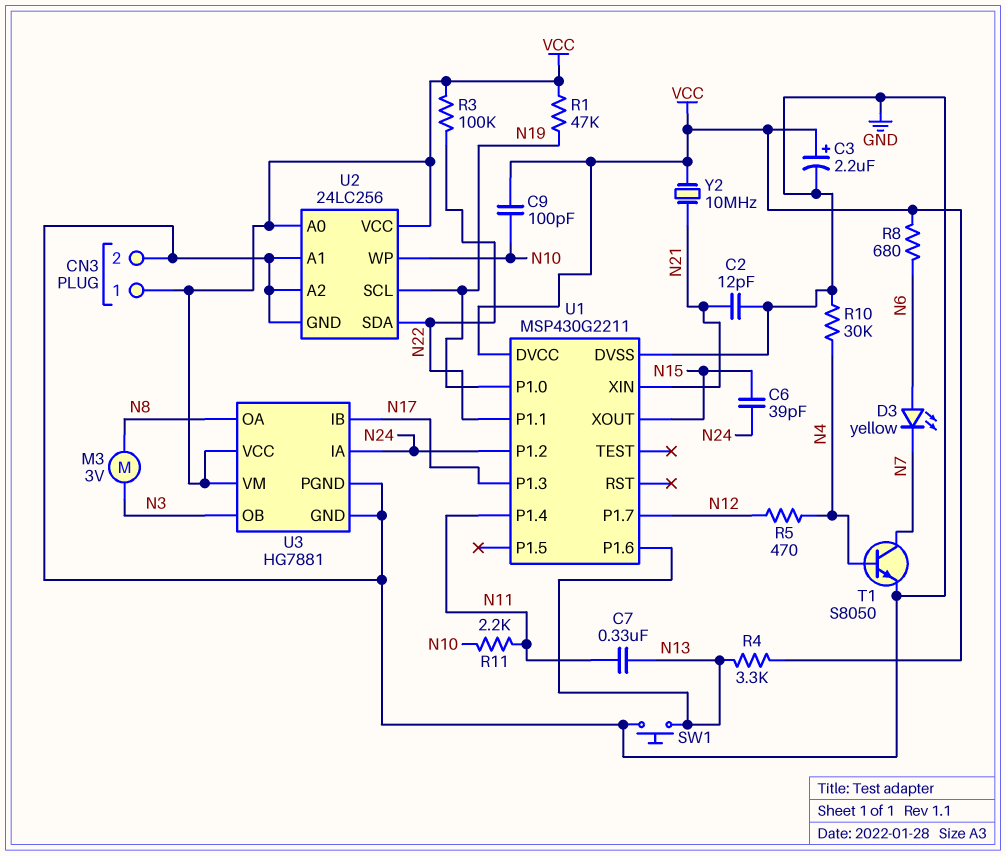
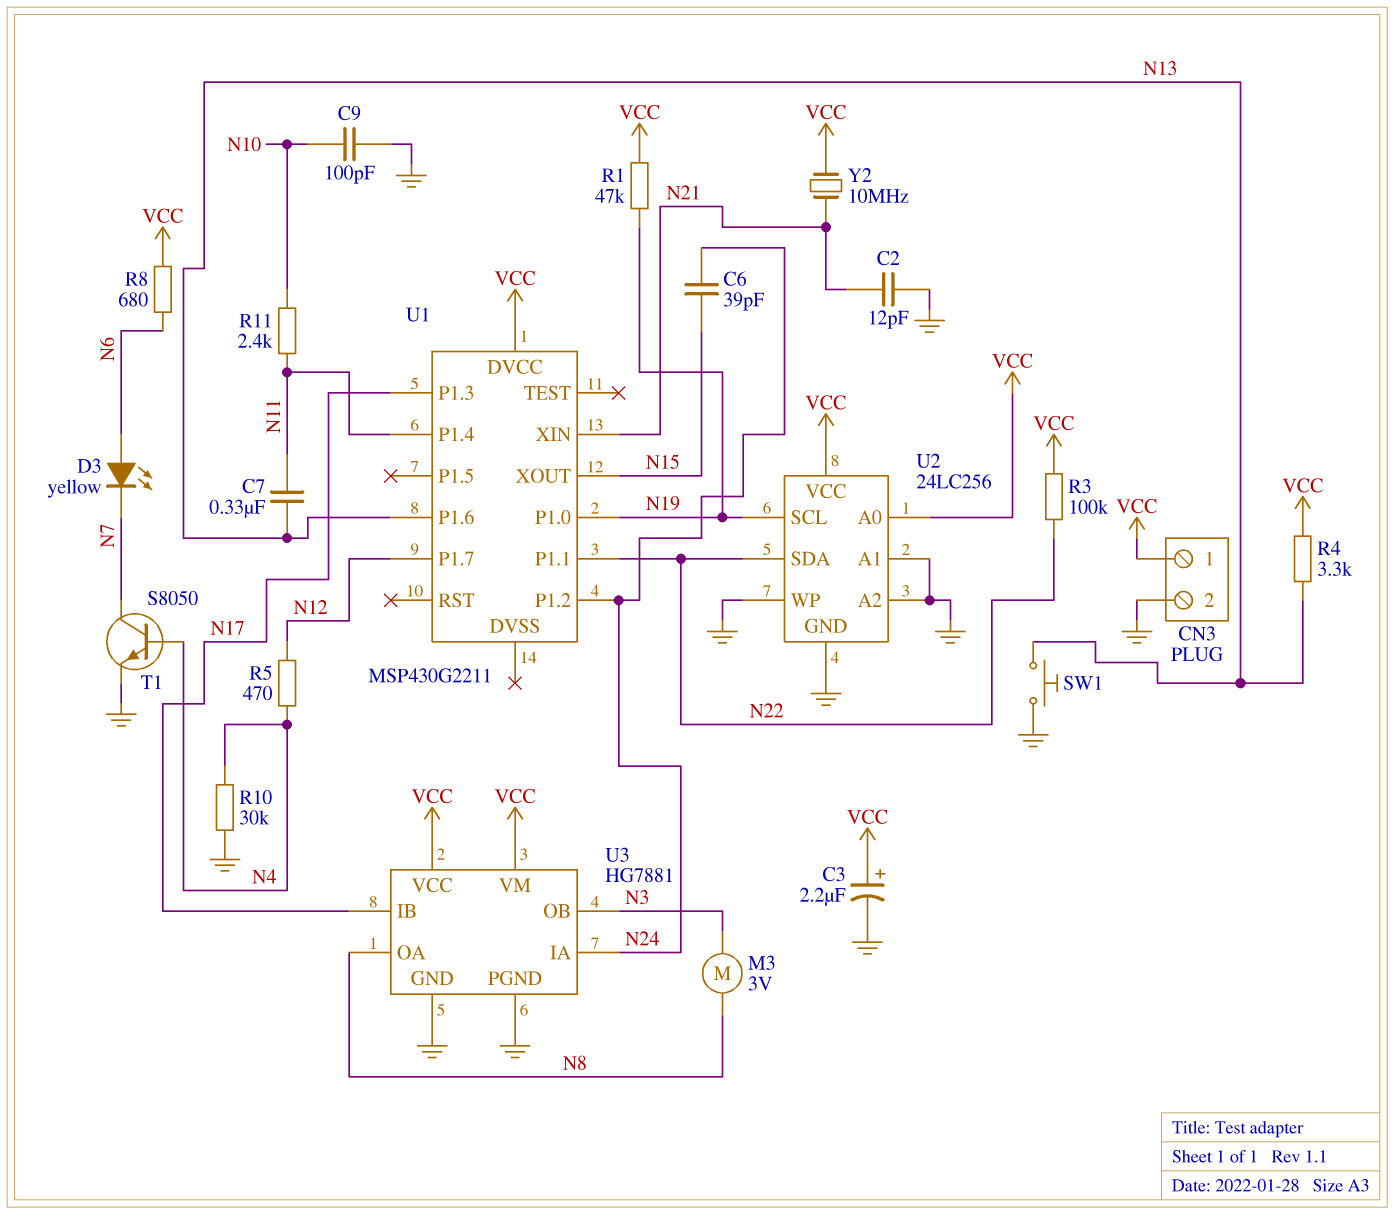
C9: 100pF (N10, VCC) -> 100pF (GND, N10)
R11: 2.2k (N10, N11) -> 2.4k (N10, N11)
U1 pin DVSS: GND -> none
U2 pin WP: N10 -> GND

